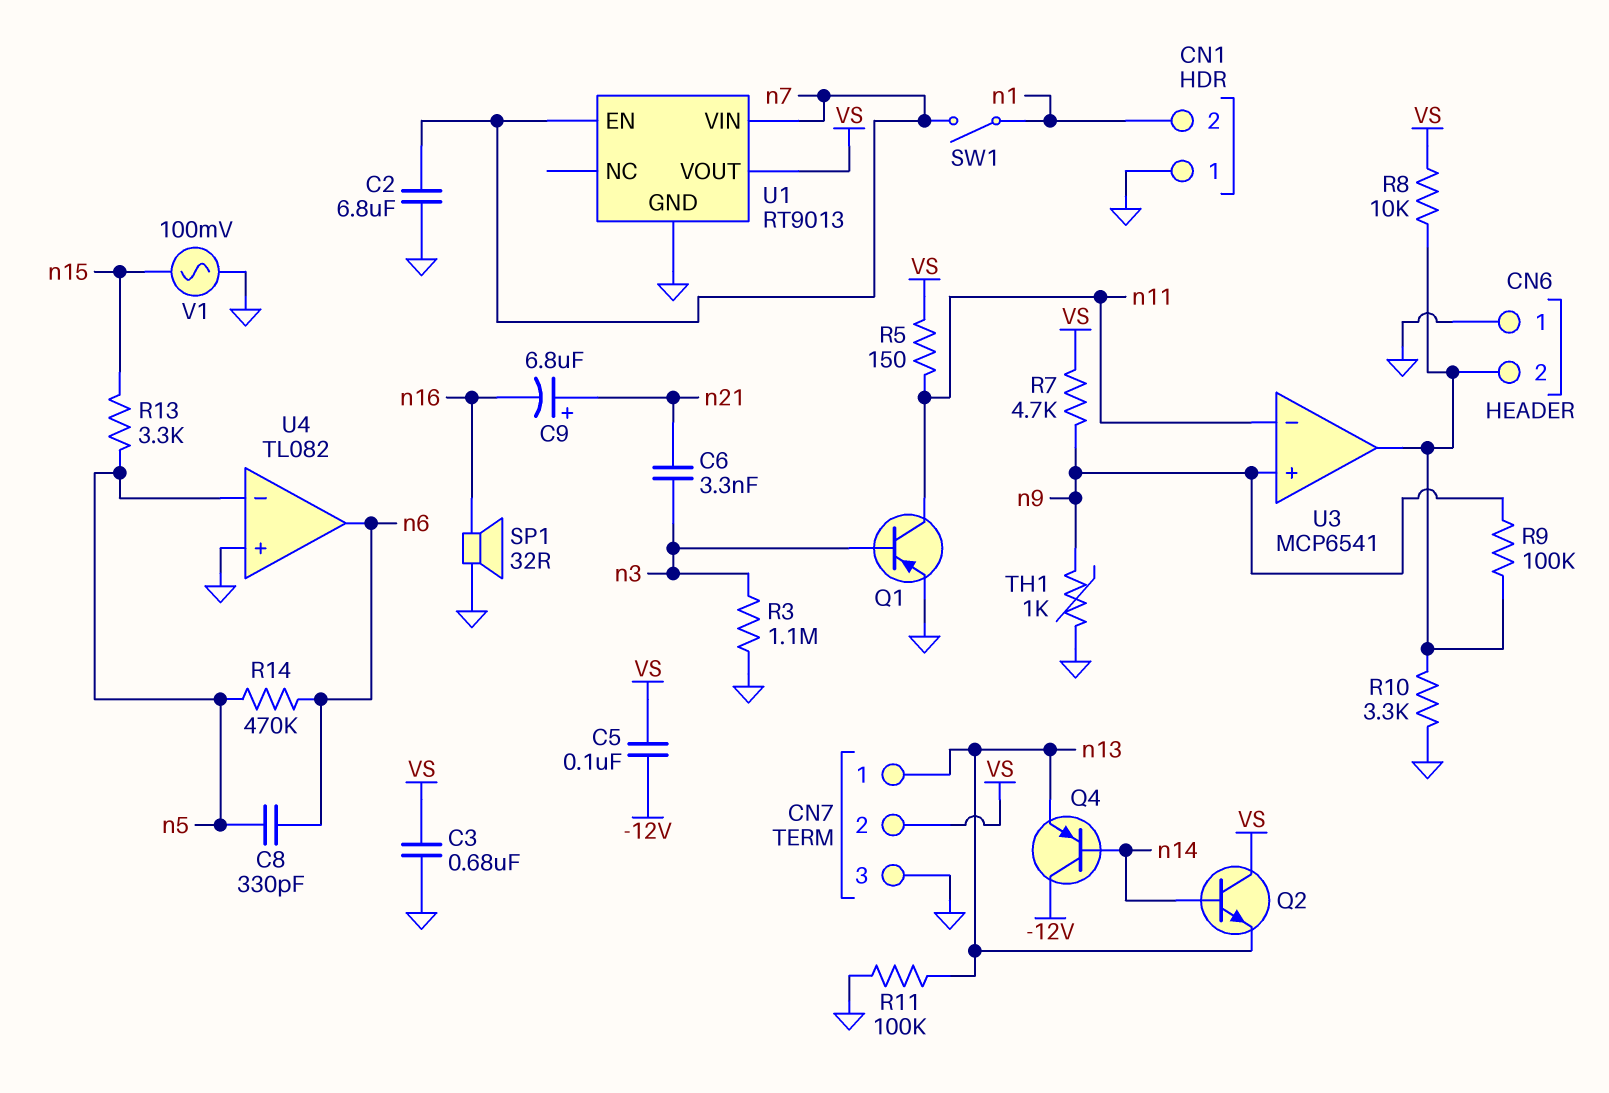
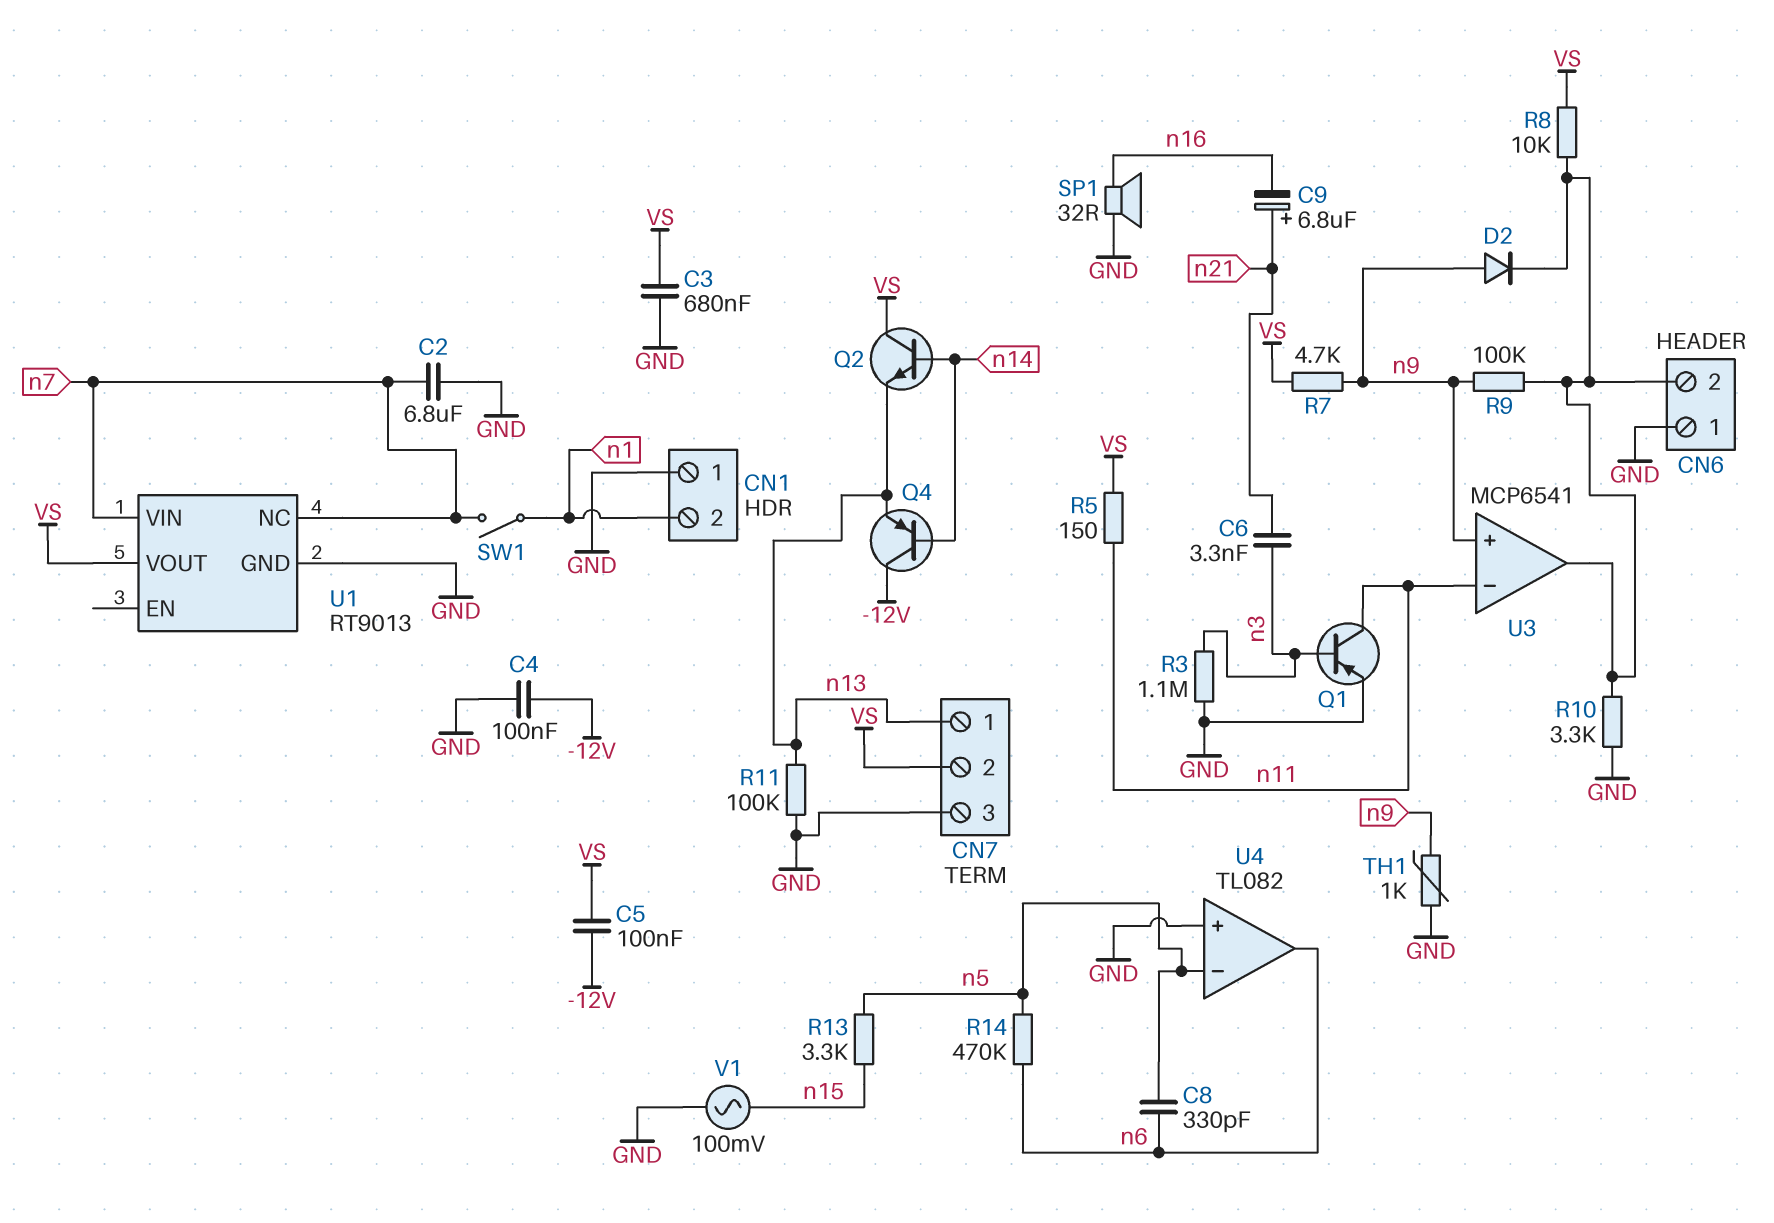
C4: none -> 100nF (-12V, GND)
D2: none -> diode (A n9, K CN6/2)
U1 pin EN: n7 -> none
U1 pin NC: none -> n7

